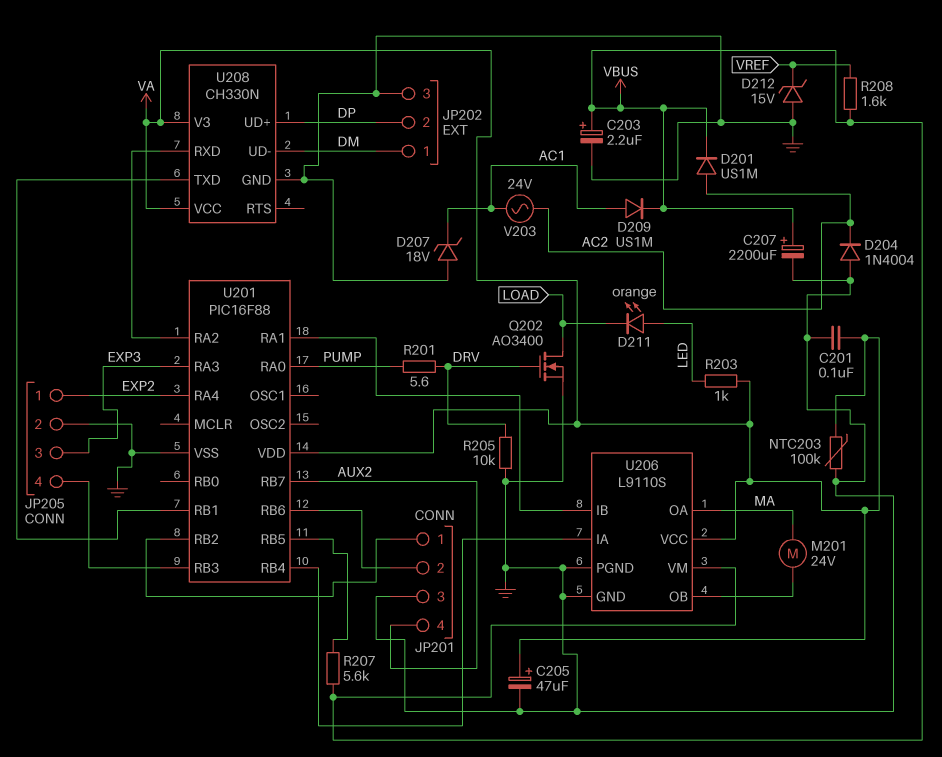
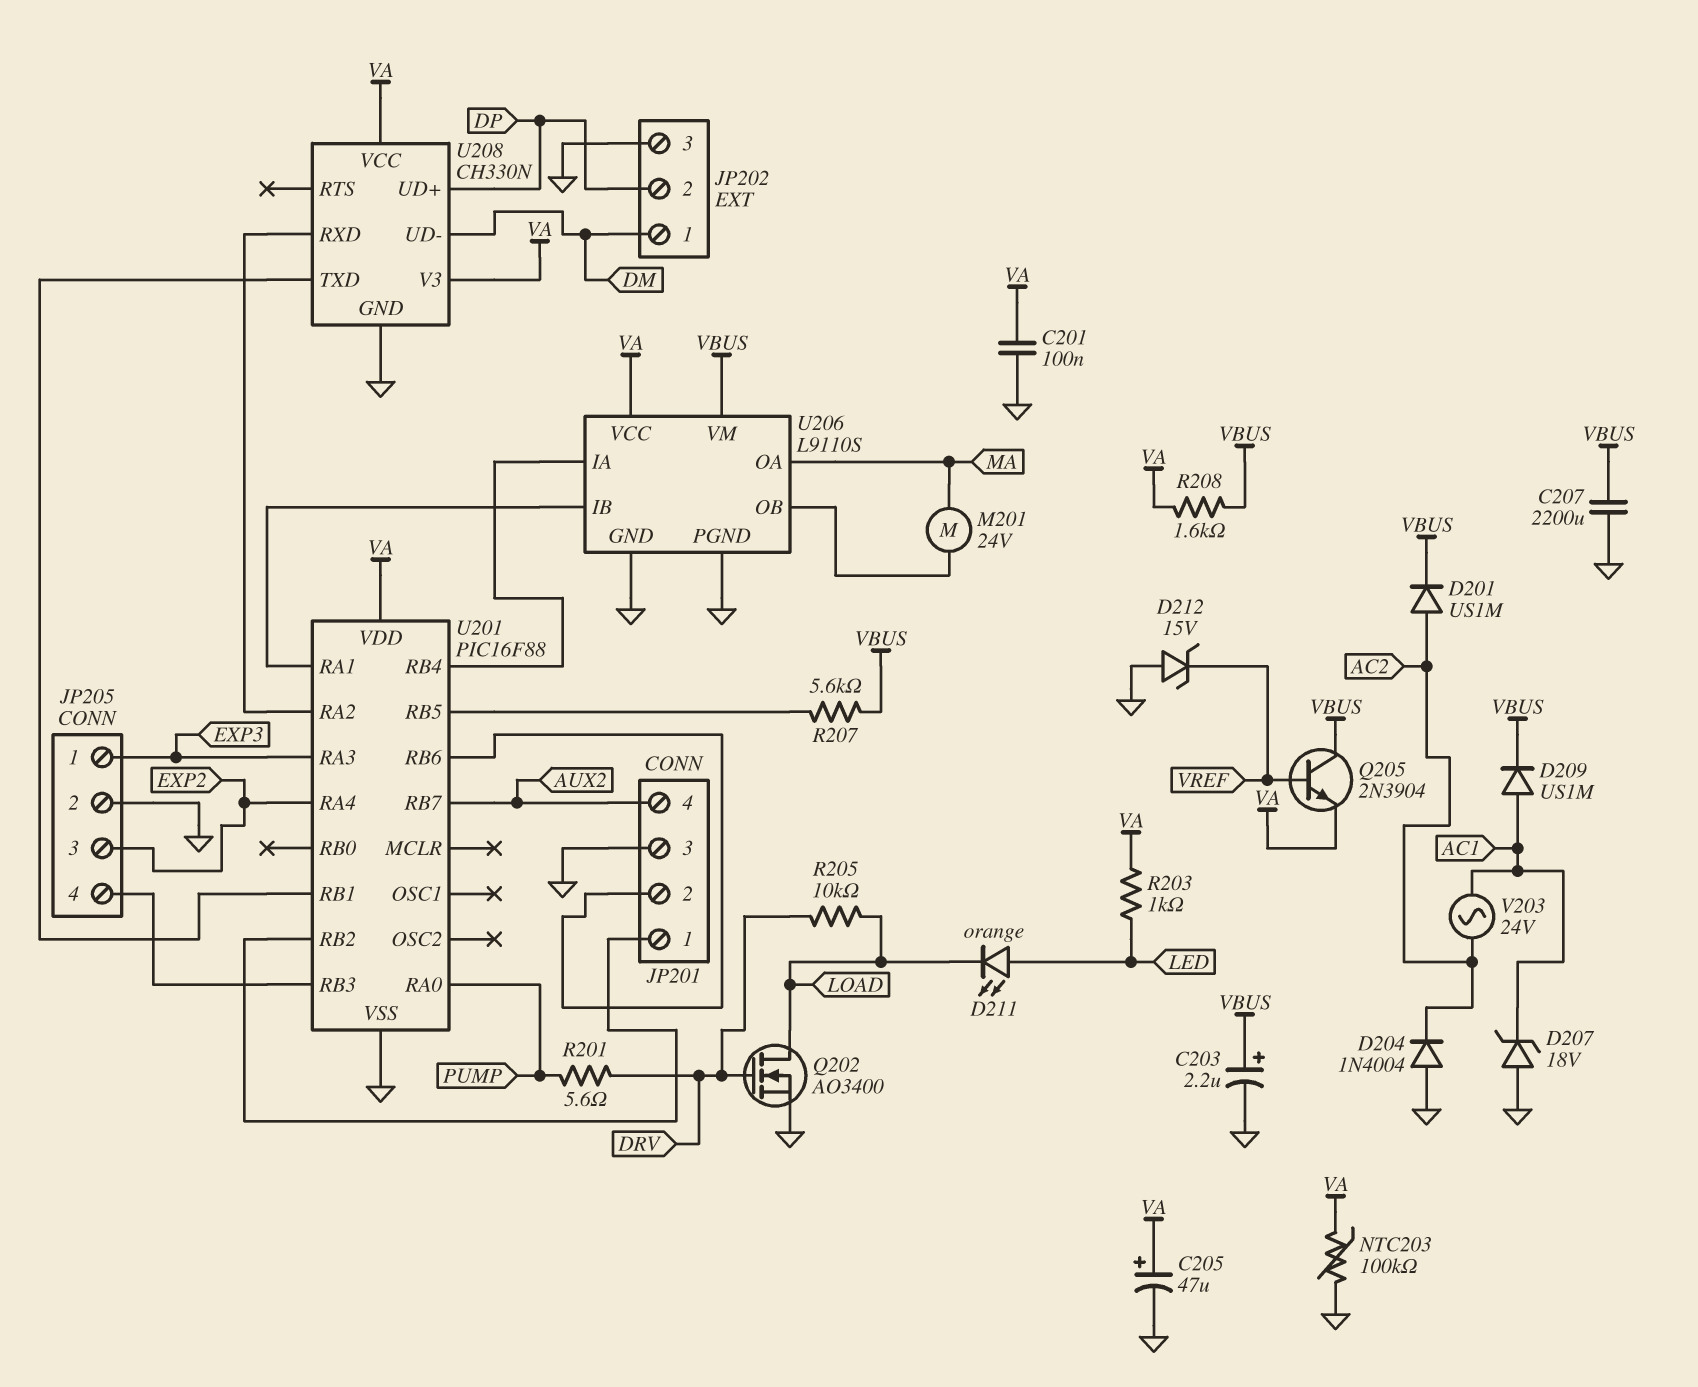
C207: 2200uF (plus VBUS, minus GND) -> 2200uF (GND, VBUS)
JP205 pin 1: EXP2 -> EXP3
JP205 pin 3: EXP3 -> EXP2
Q205: none -> NPN 2N3904 (B VREF, C VBUS, E VA)
R205: 10k (DRV, GND) -> 10k (DRV, LOAD)
R208: 1.6k (VBUS, VREF) -> 1.6k (VA, VBUS)

